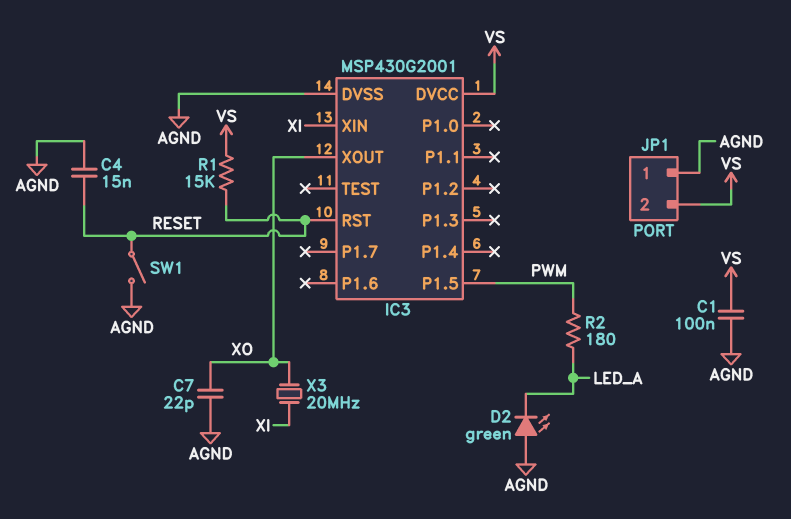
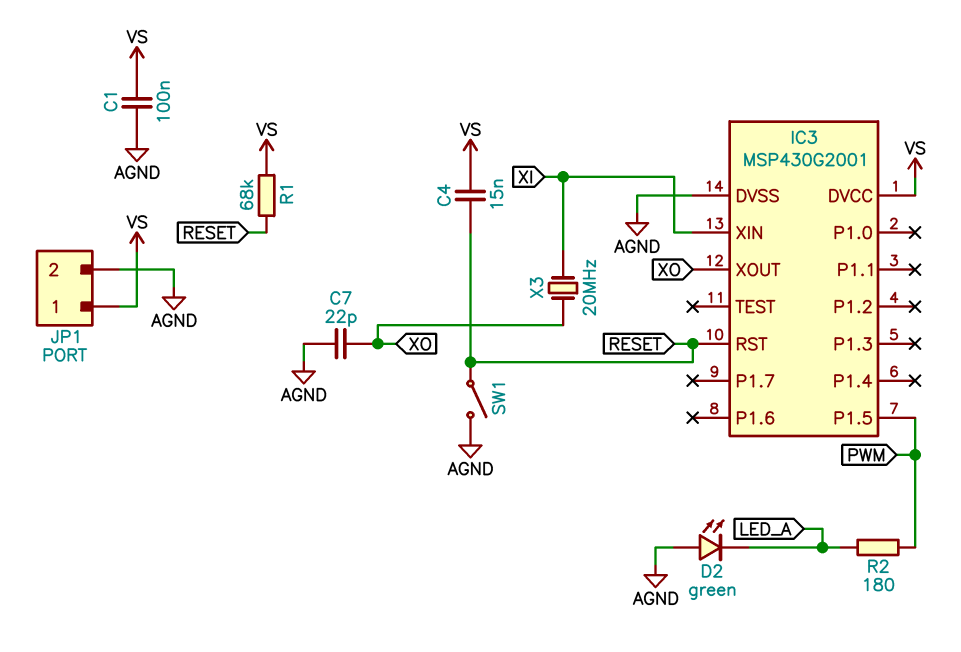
C4: 15nF (AGND, RESET) -> 15nF (RESET, VS)
JP1 pin 1: AGND -> VS
JP1 pin 2: VS -> AGND
R1: 15k (RESET, VS) -> 68k (RESET, VS)

